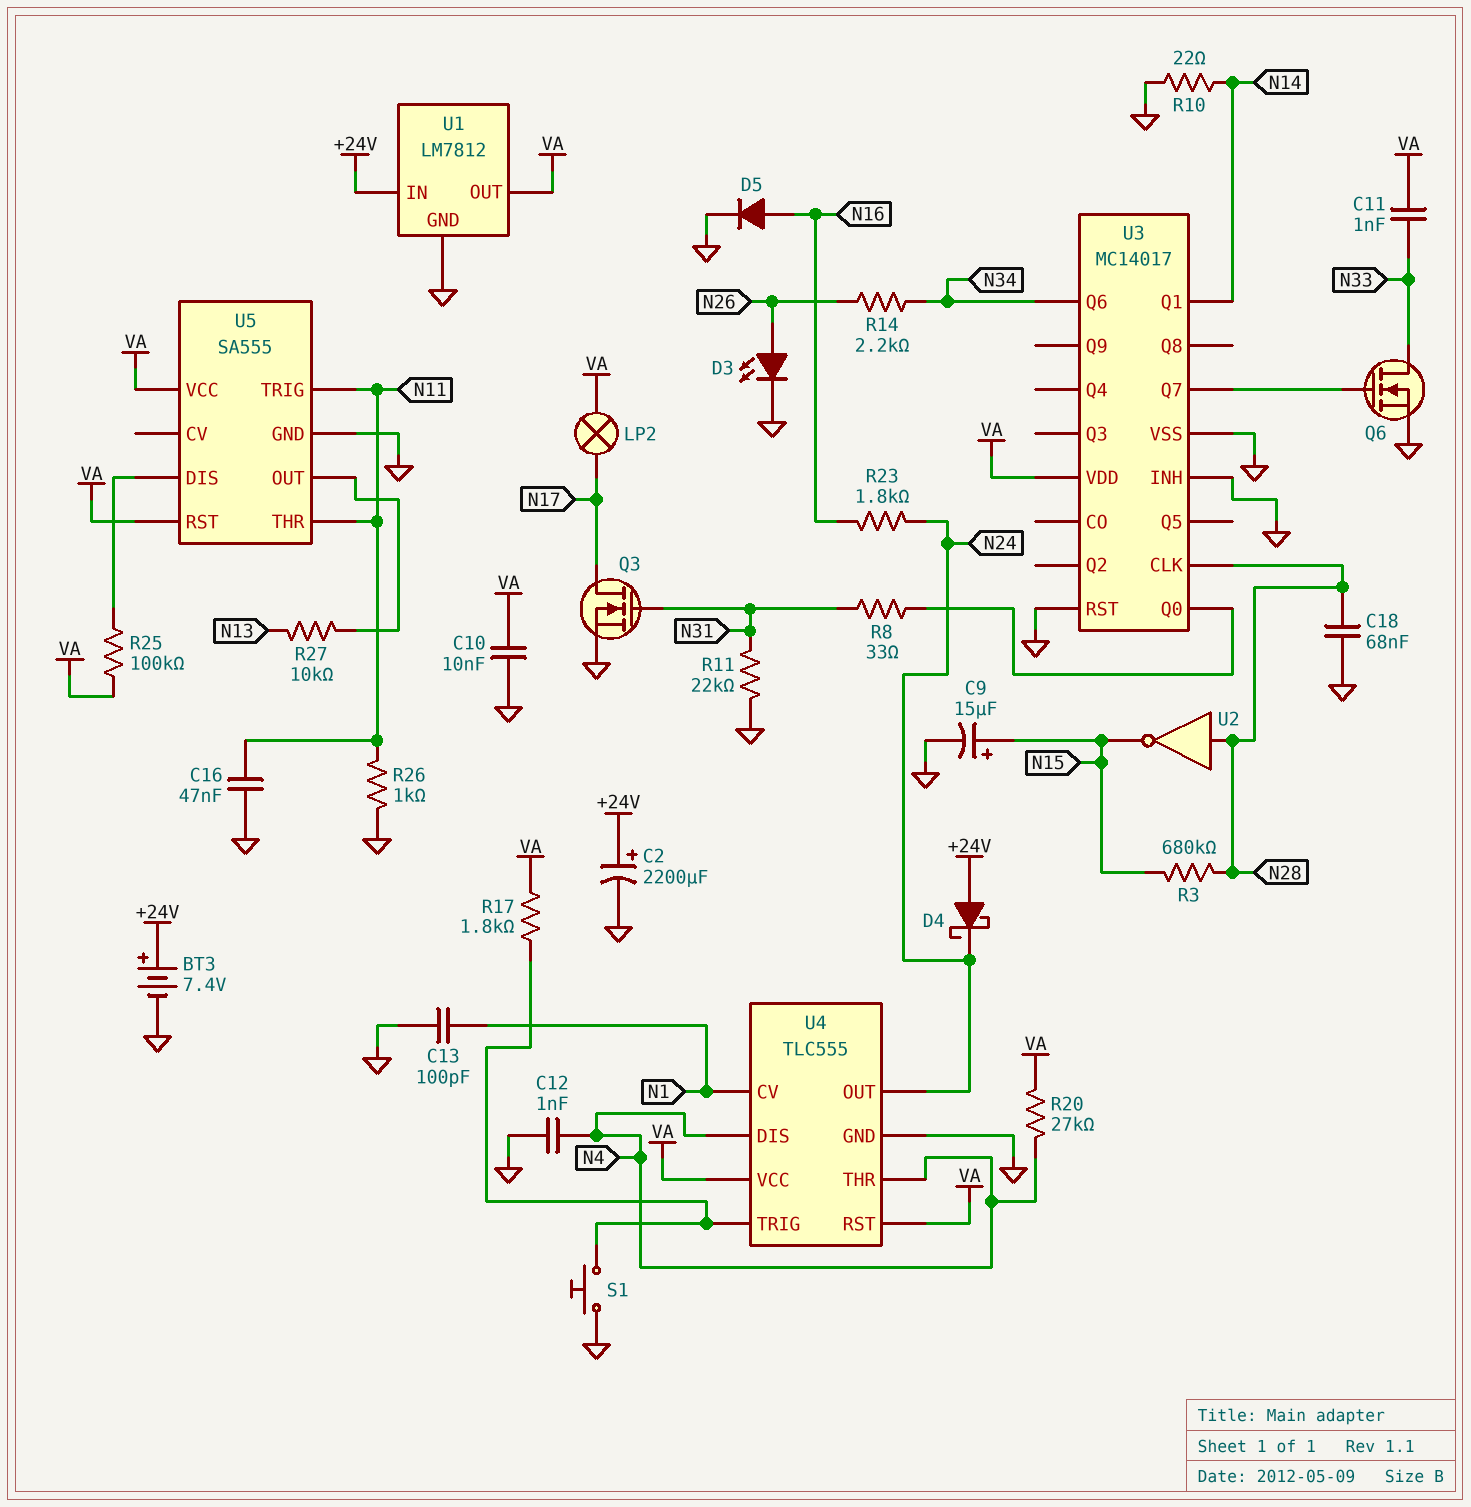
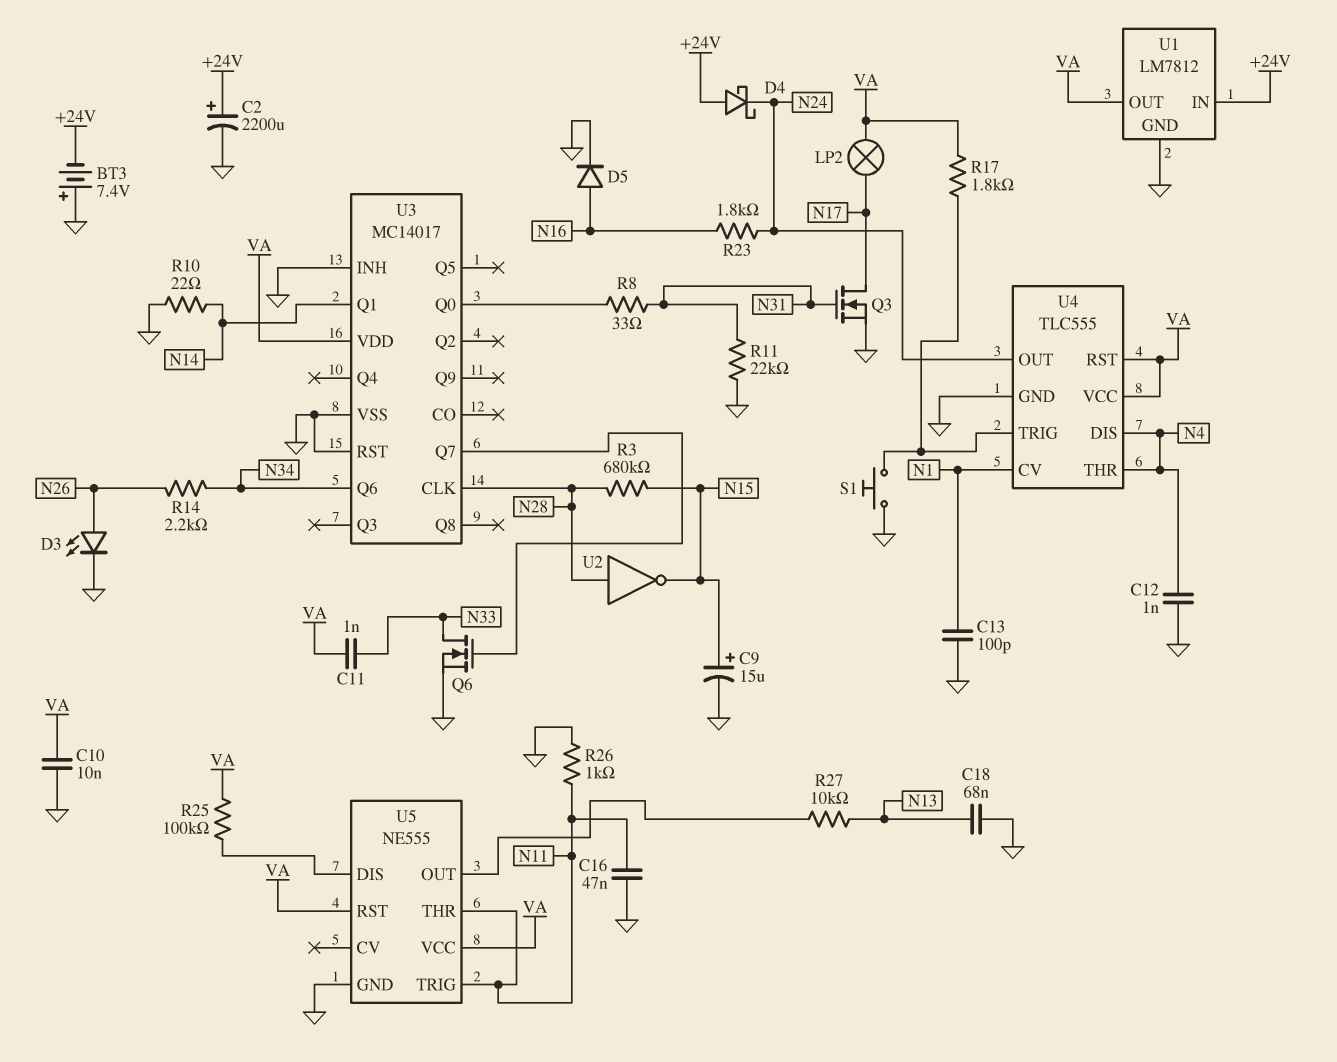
BT3: 7.4V (plus +24V, minus GND) -> 7.4V (plus GND, minus +24V)
C18: 68nF (GND, N28) -> 68nF (GND, N13)
R20: 27k (N4, VA) -> none
U5: SA555 -> NE555

